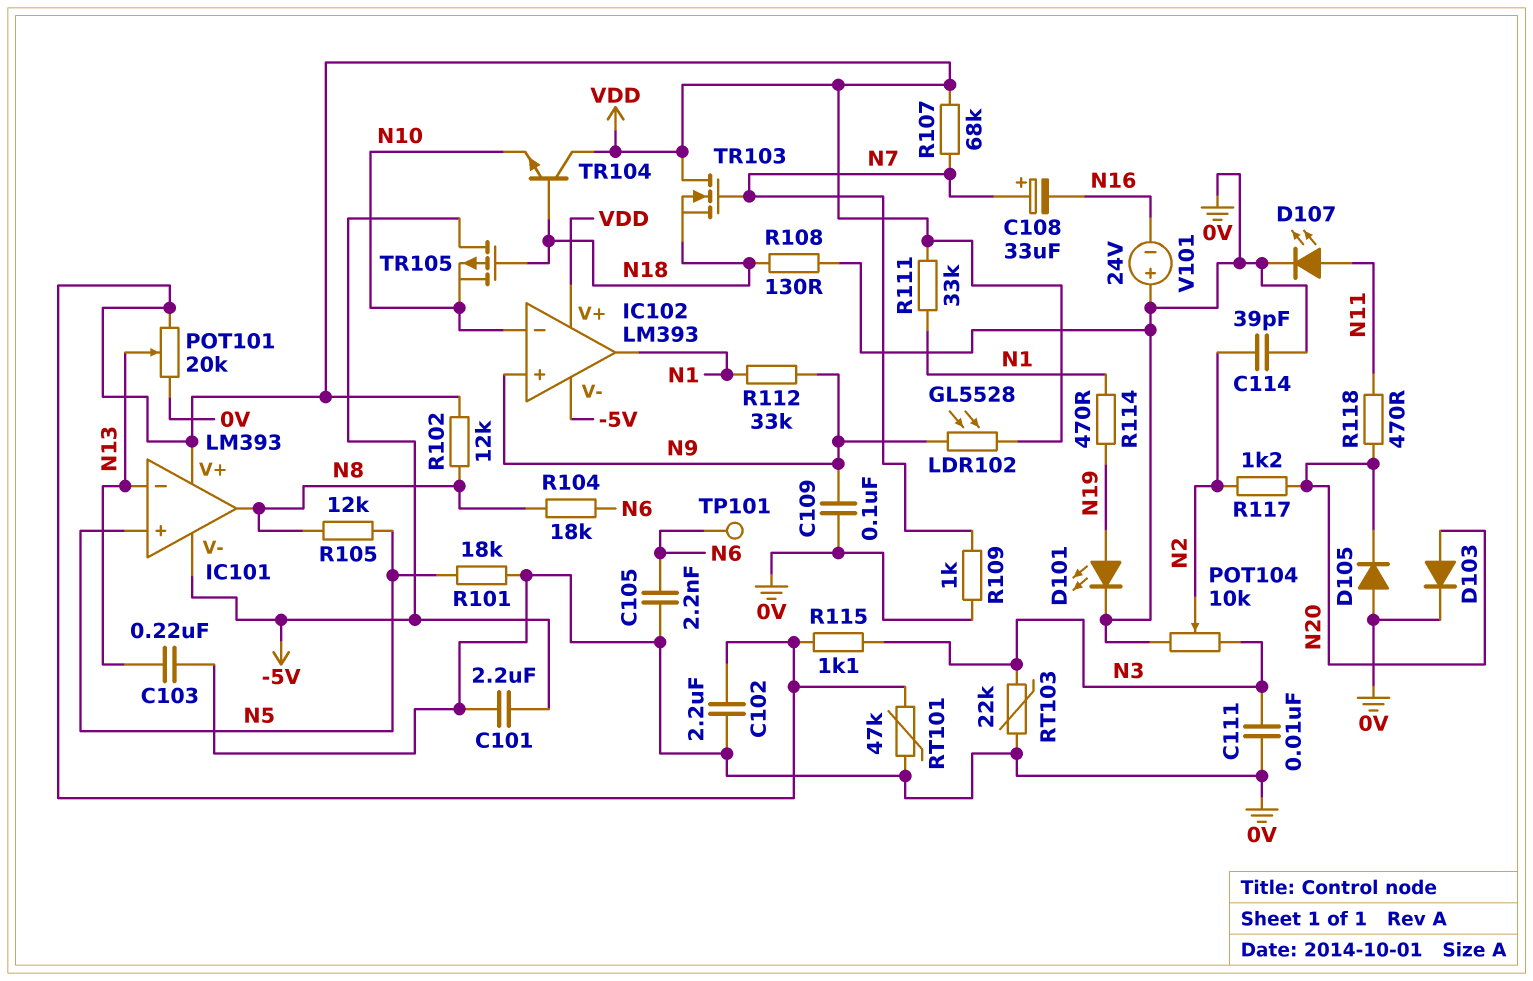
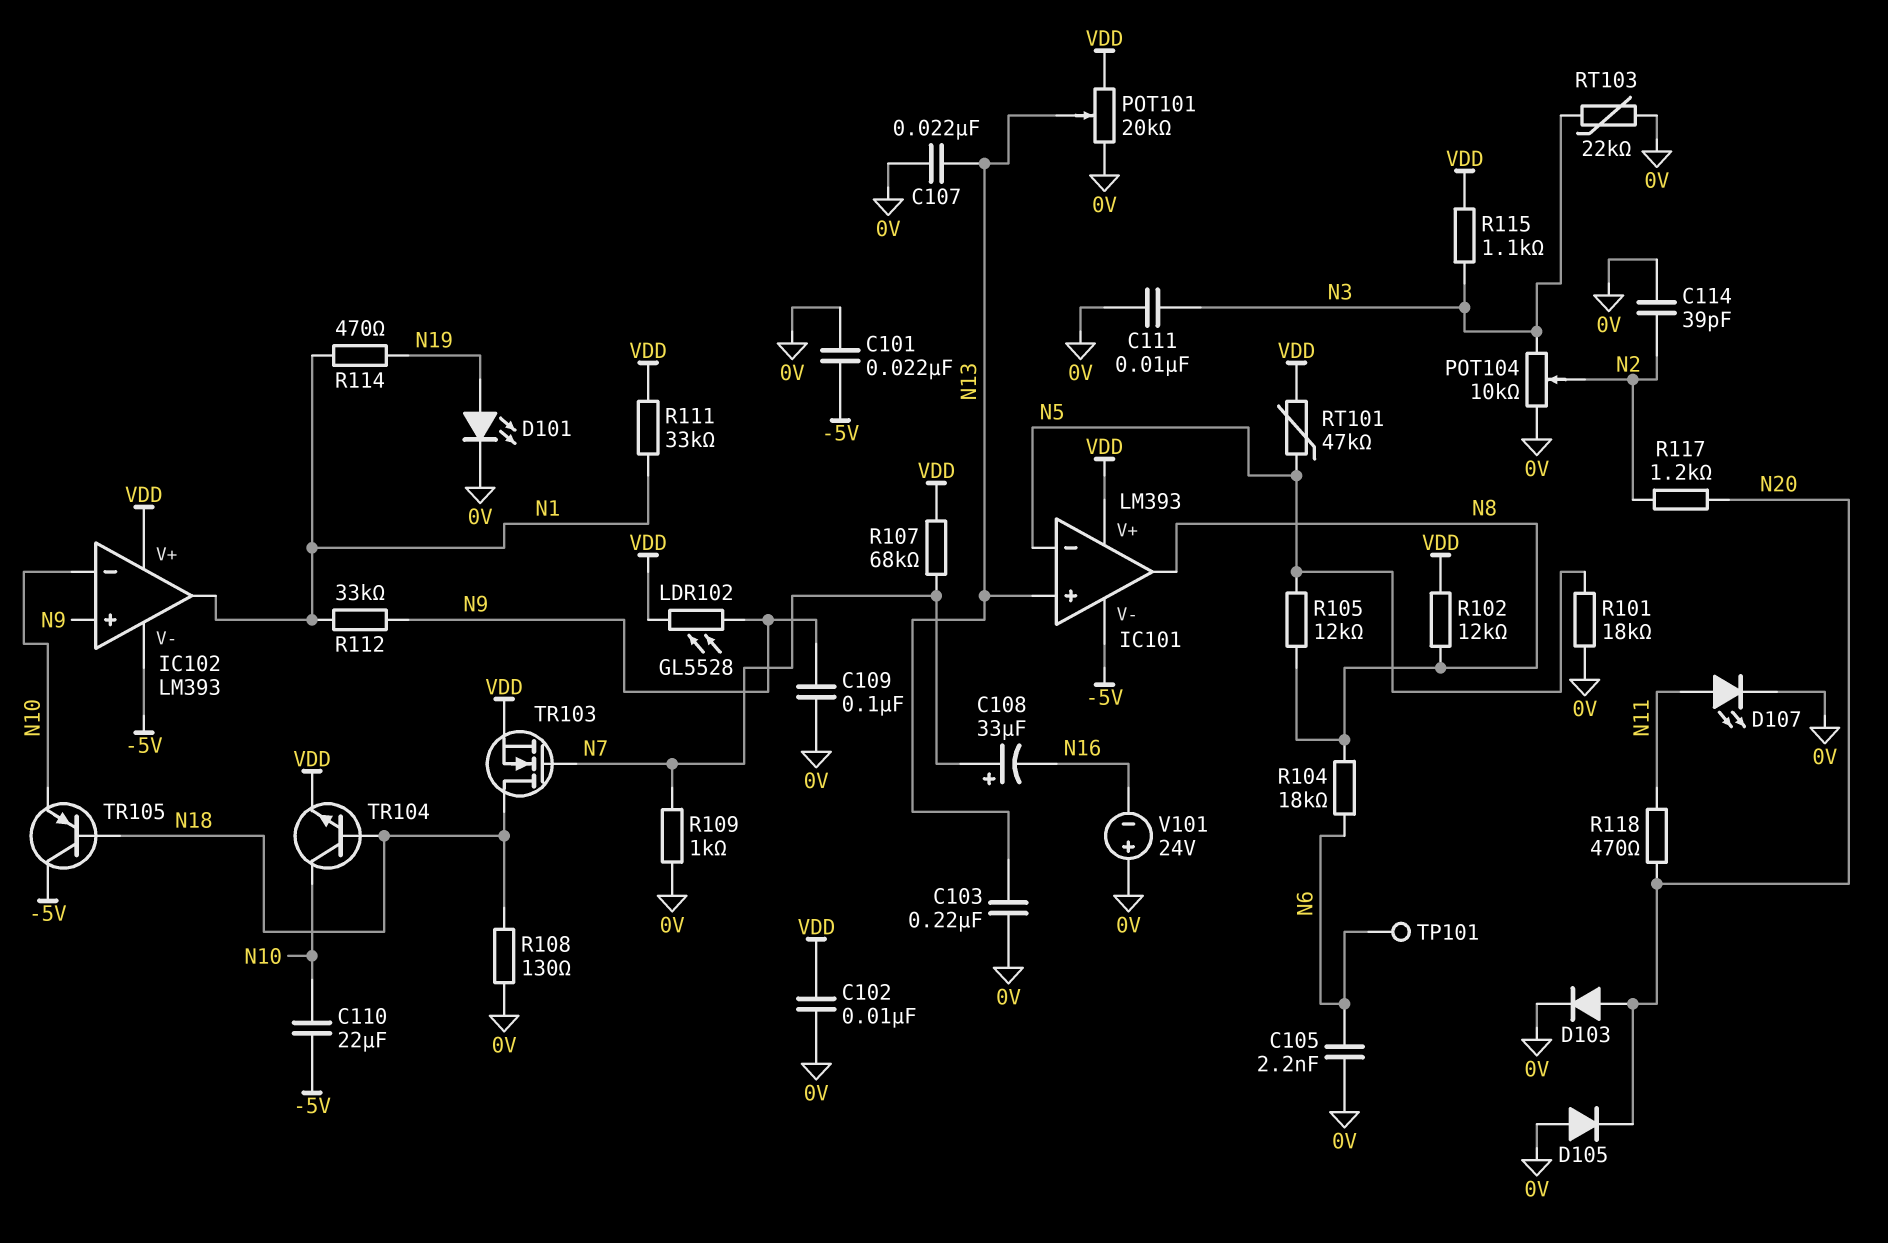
C101: 2.2uF (-5V, 0V) -> 22nF (-5V, 0V)
C102: 2.2uF (0V, VDD) -> 10nF (0V, VDD)
C107: none -> 22nF (0V, N13)
C110: none -> 22uF (-5V, N10)
IC101 pin in+: N5 -> N13
IC101 pin in-: N13 -> N5
RT101: 47k (0V, VDD) -> 47k (N5, VDD)
TR103: NMOS (G N7, D VDD, S N18) -> NMOS (G N7, D N18, S VDD)
TR104: NPN (B N18, C VDD, E N10) -> NPN (B N18, C N10, E VDD)
TR105: PMOS (G N18, D -5V, S N10) -> PNP (B N18, C -5V, E N10)

